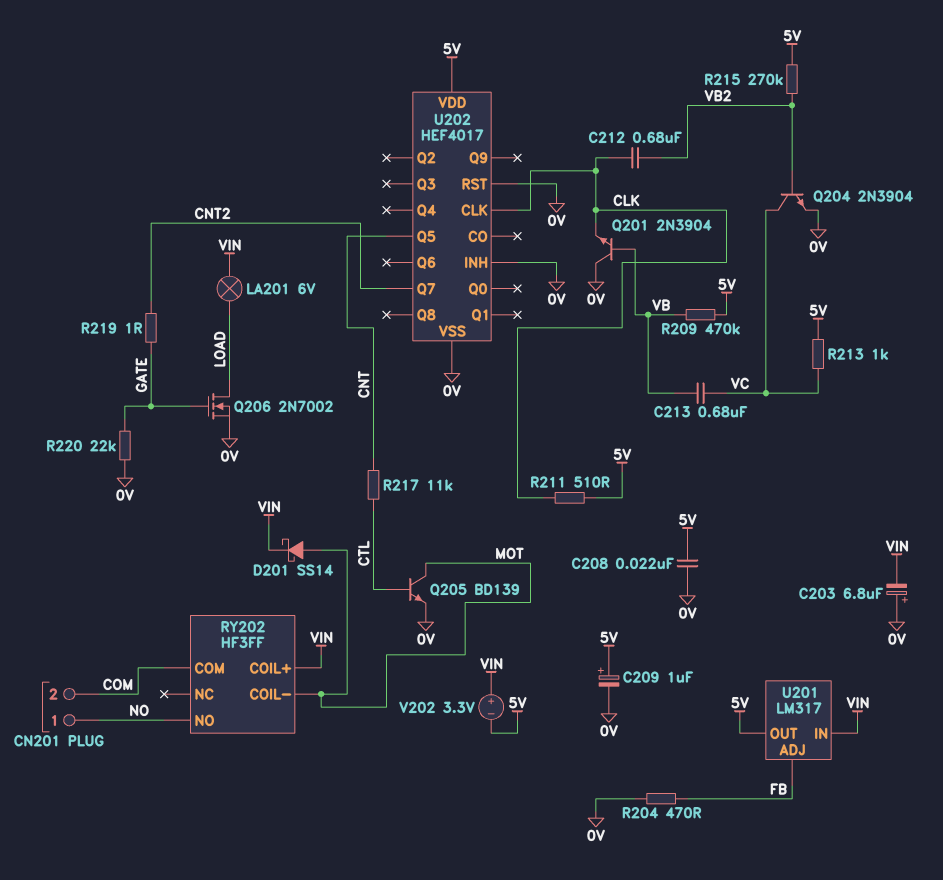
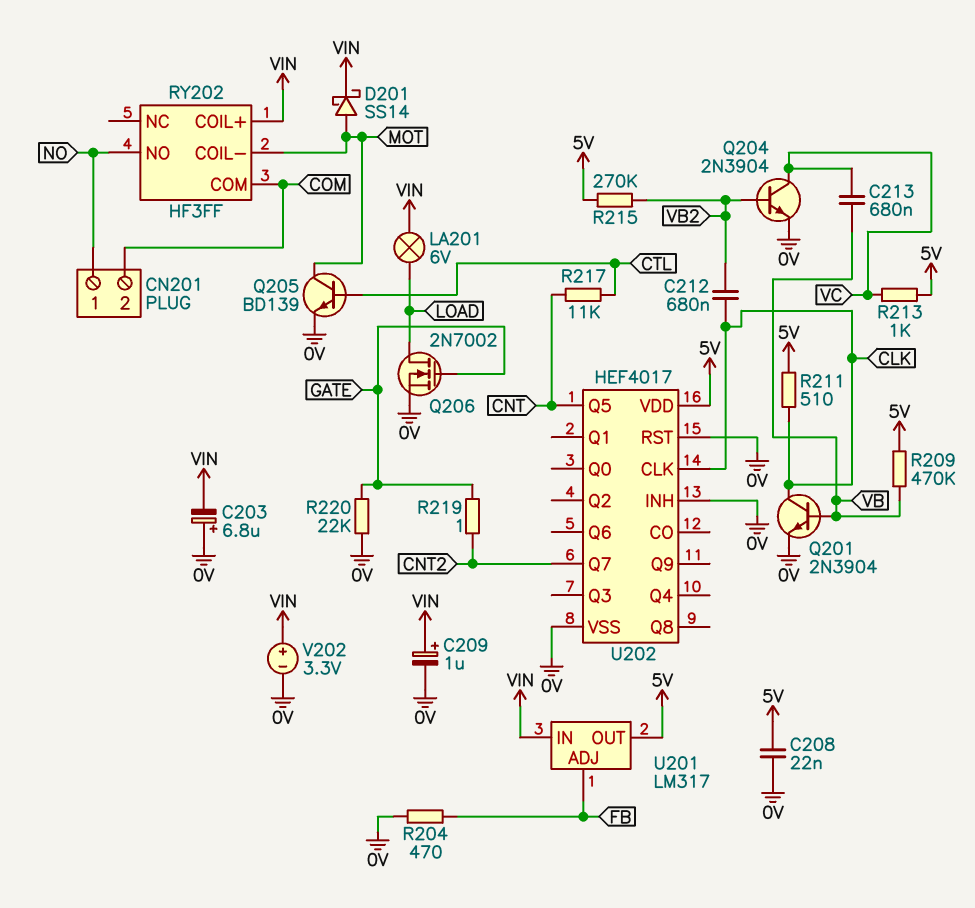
C209: 1uF (plus 5V, minus 0V) -> 1uF (plus VIN, minus 0V)
Q201: NPN 2N3904 (B VB, C 0V, E CLK) -> NPN 2N3904 (B VB, C CLK, E 0V)
V202: 3.3V (plus VIN, minus 5V) -> 3.3V (plus VIN, minus 0V)

